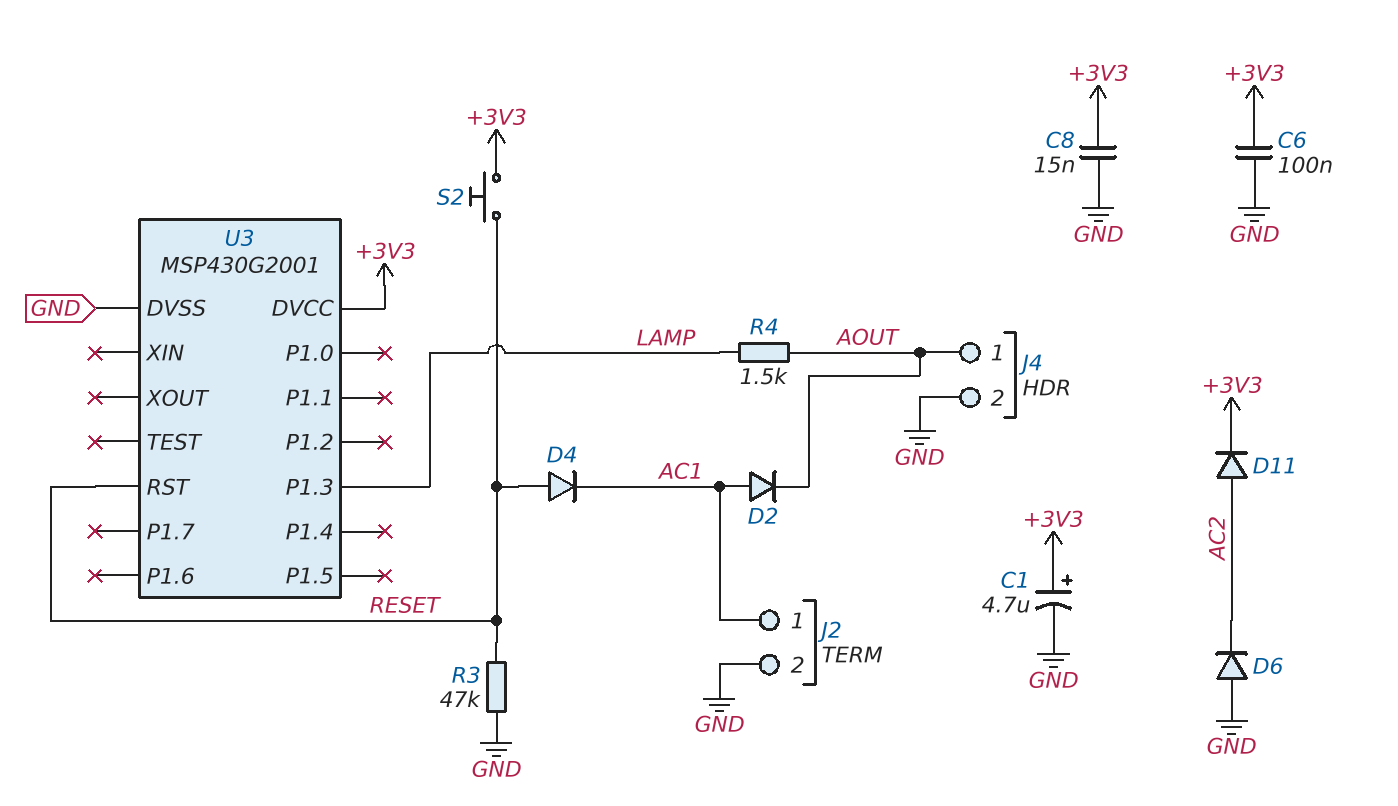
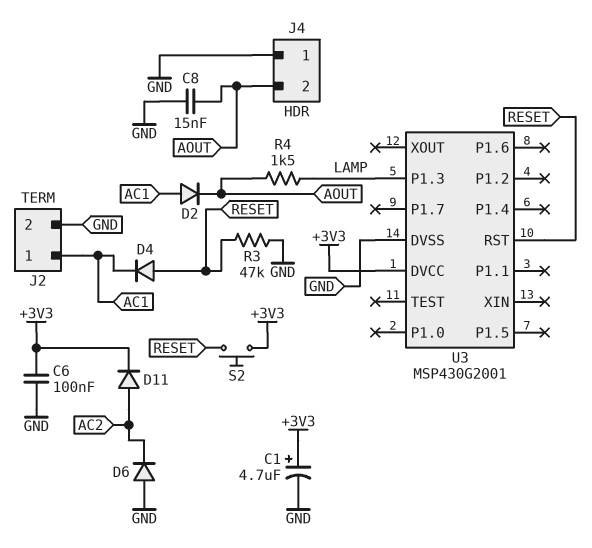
C8: 15nF (+3V3, GND) -> 15nF (AOUT, GND)
J4 pin 1: AOUT -> GND
J4 pin 2: GND -> AOUT

